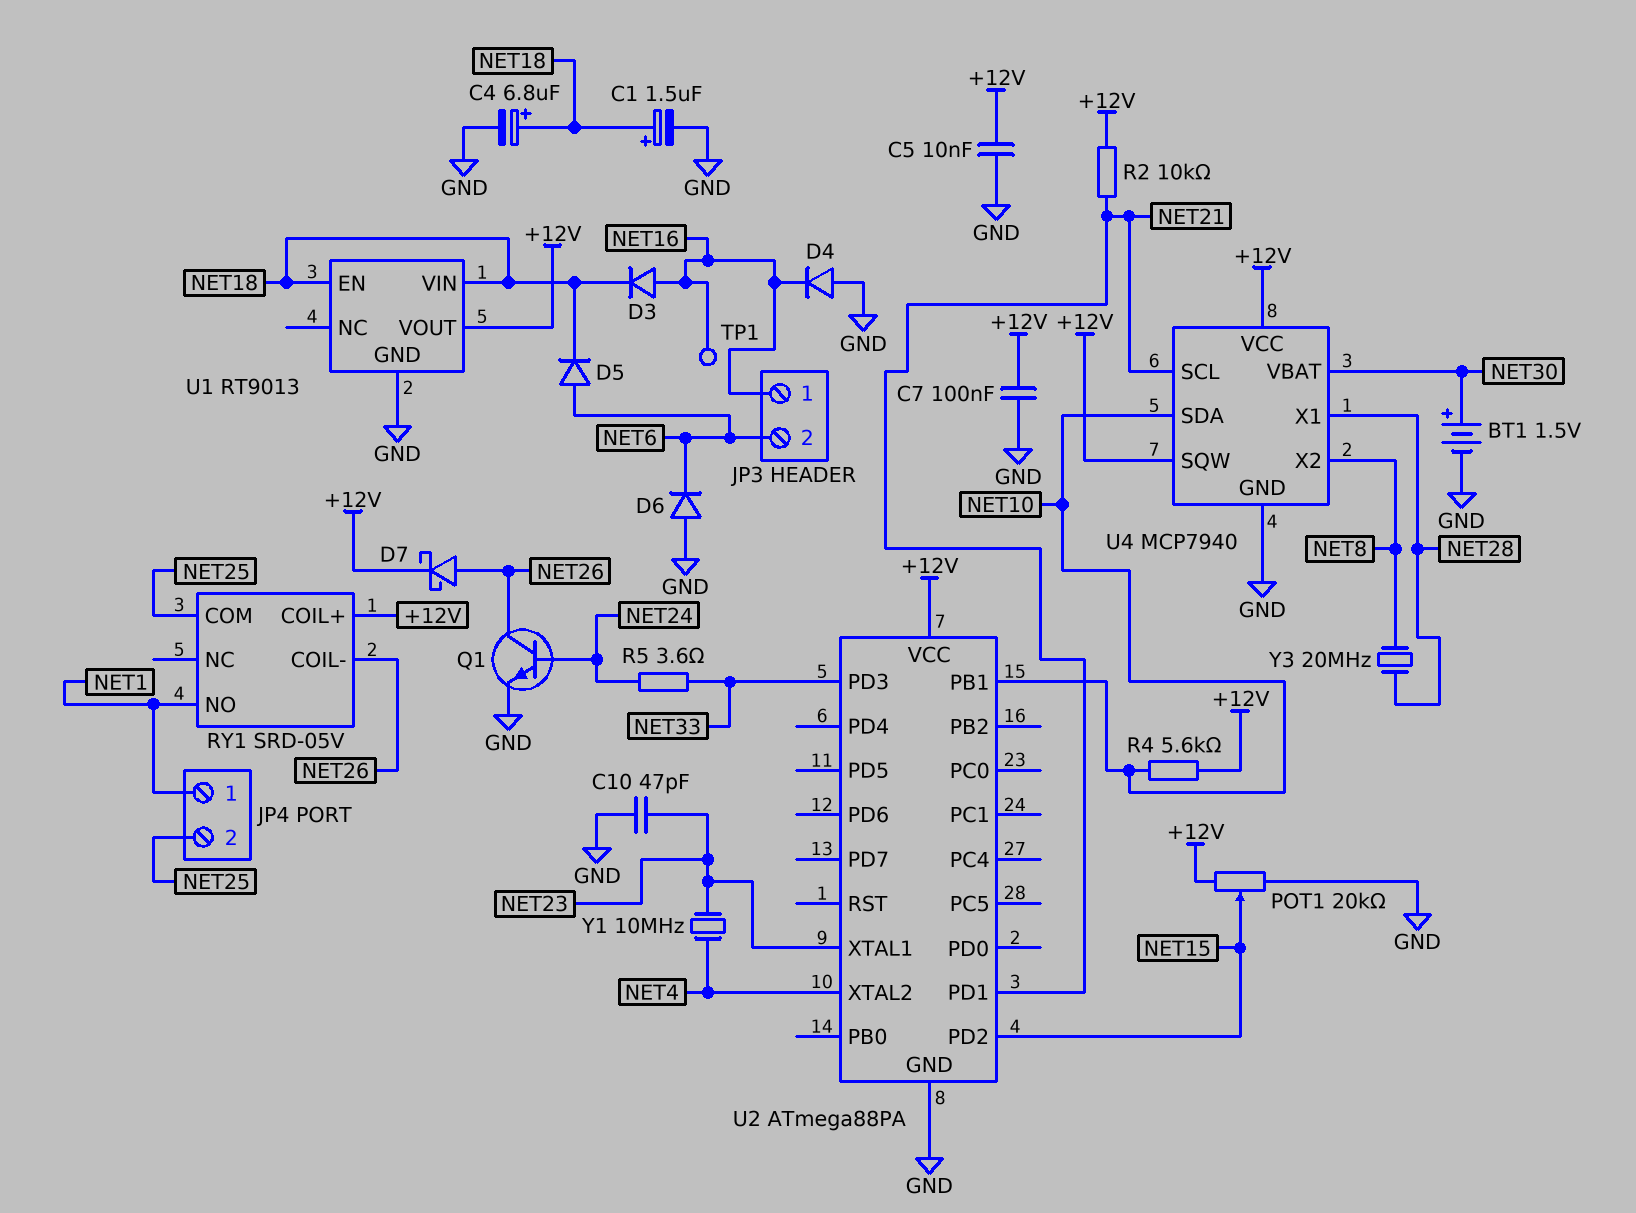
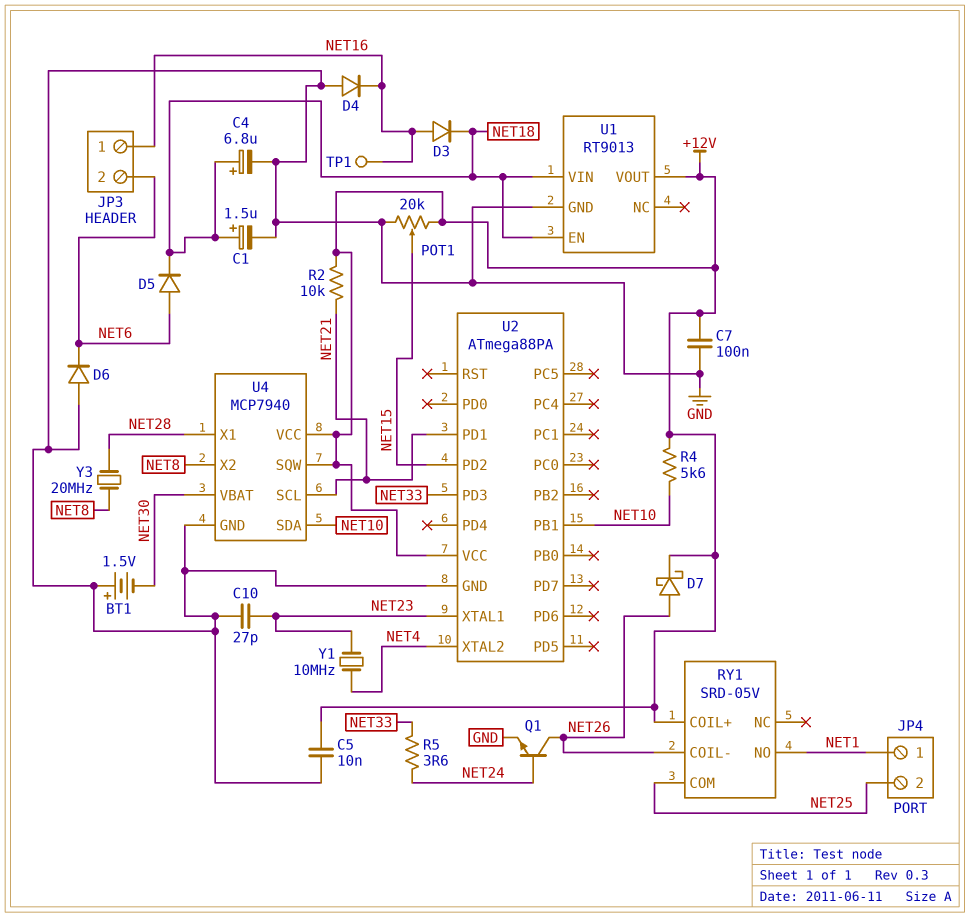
BT1: 1.5V (plus NET30, minus GND) -> 1.5V (plus GND, minus NET30)
C10: 47pF (GND, NET23) -> 27pF (GND, NET23)

